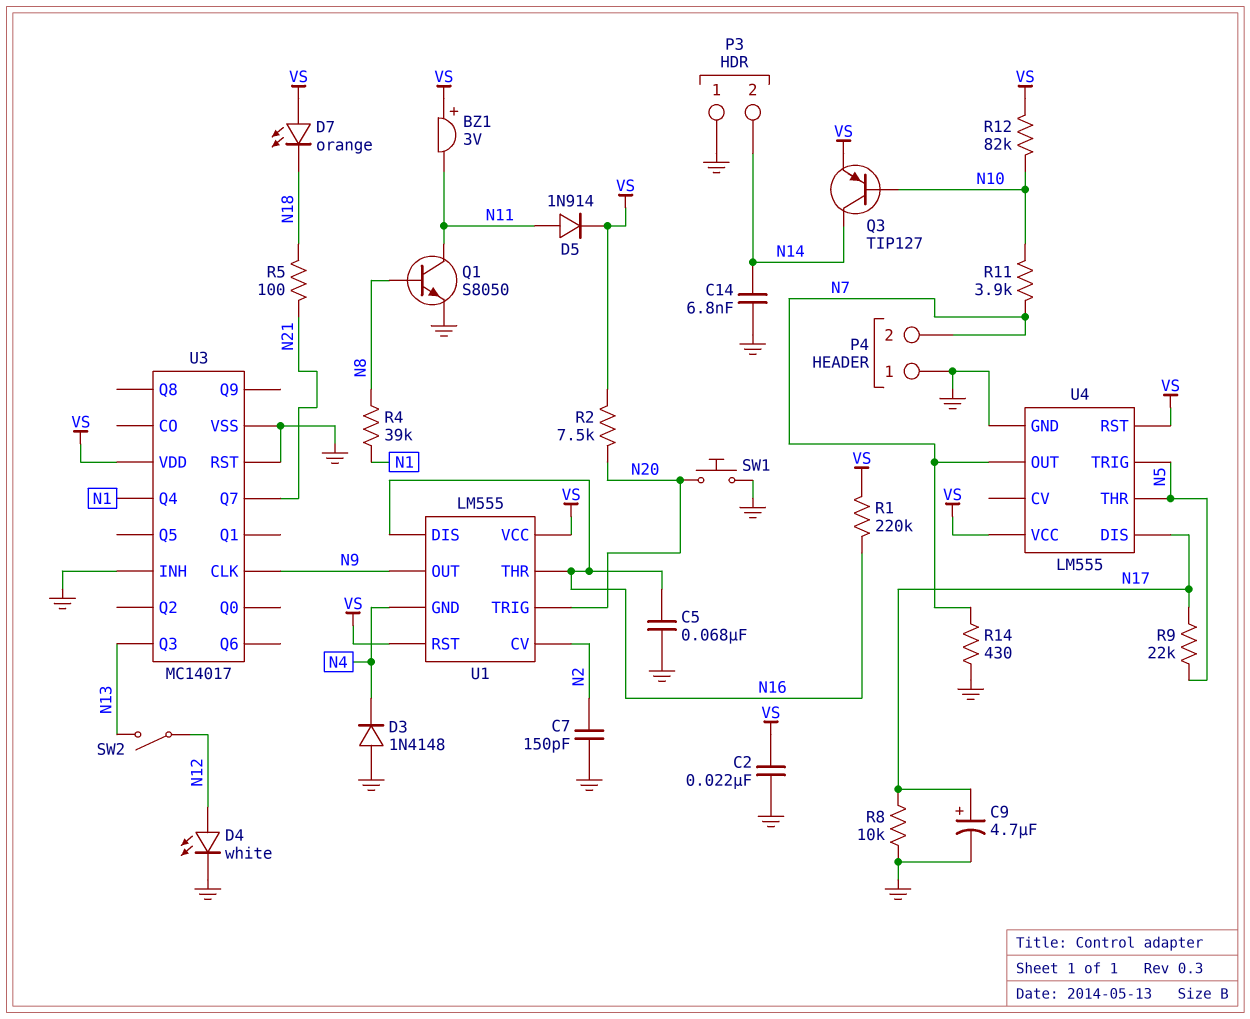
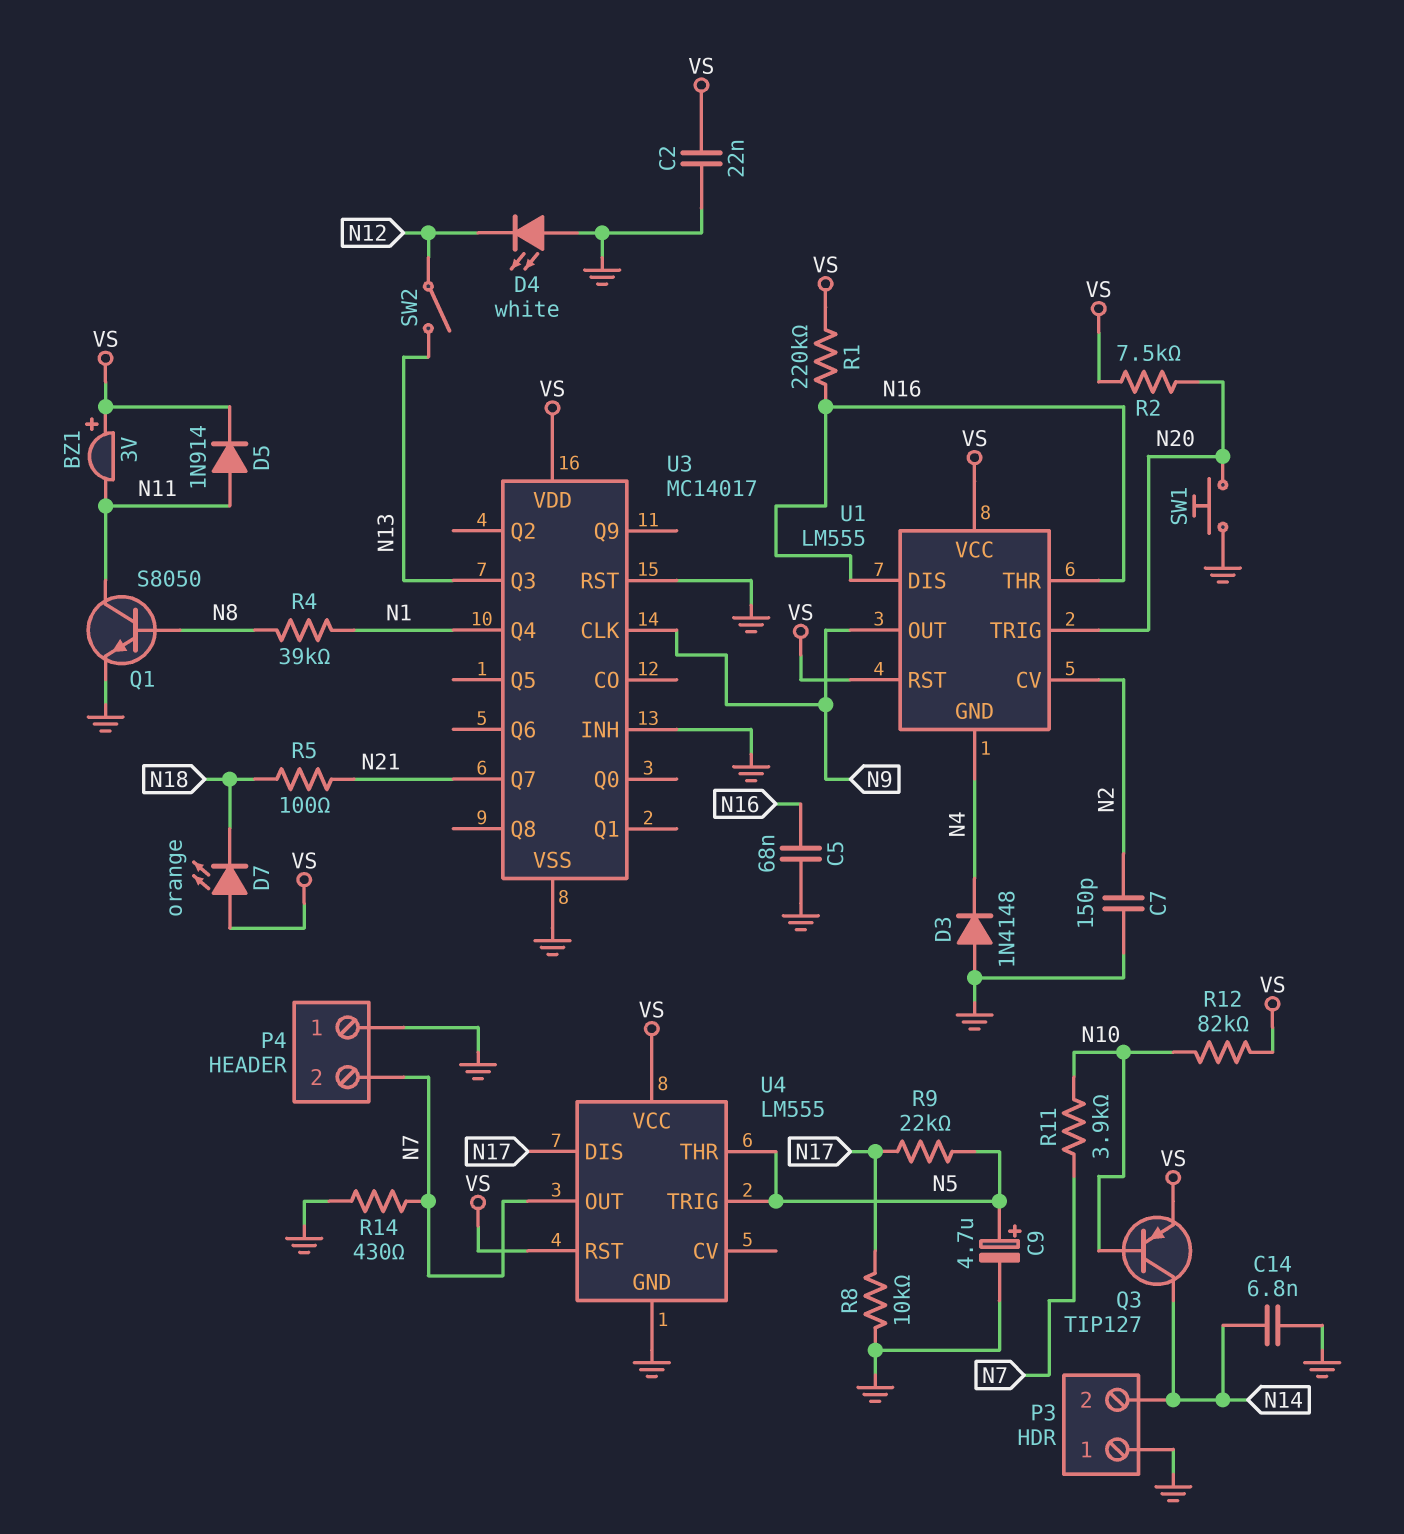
C9: 4.7uF (plus N17, minus GND) -> 4.7uF (plus N5, minus GND)
D4: LED white (A N12, K GND) -> LED white (A GND, K N12)

